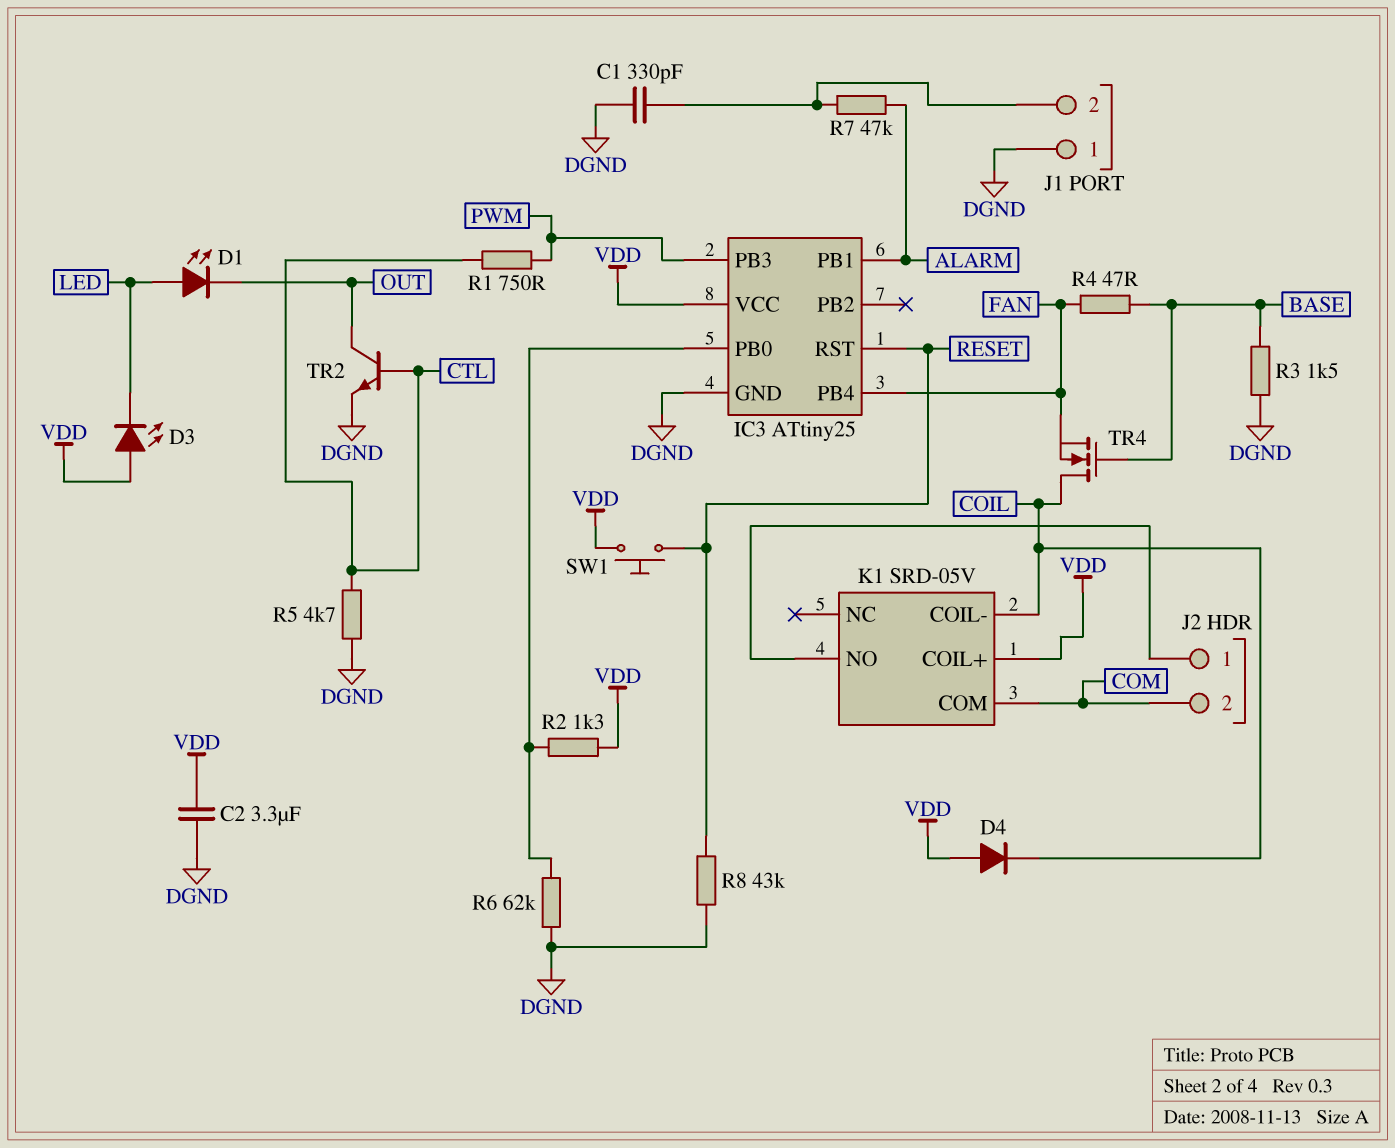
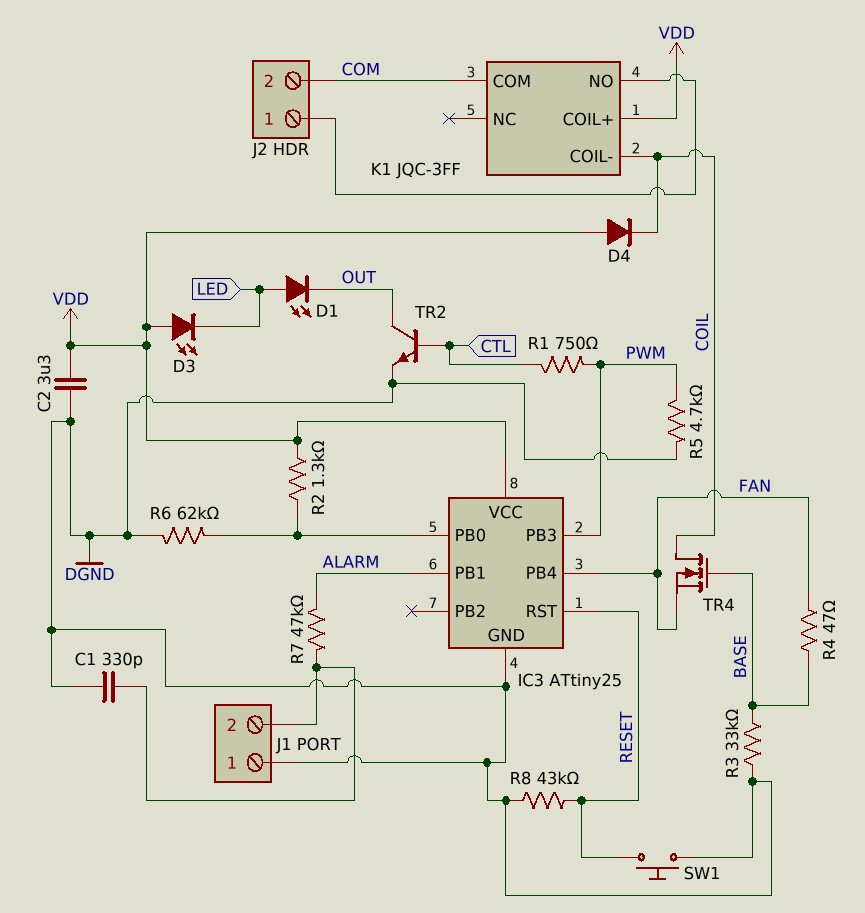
K1: SRD-05V -> JQC-3FF
R3: 1.5k (BASE, DGND) -> 33k (BASE, DGND)
R5: 4.7k (CTL, DGND) -> 4.7k (DGND, PWM)
SW1: button (RESET, VDD) -> button (DGND, RESET)

